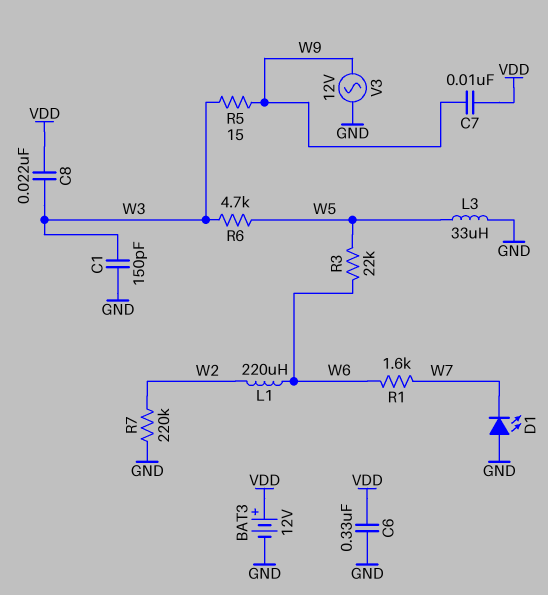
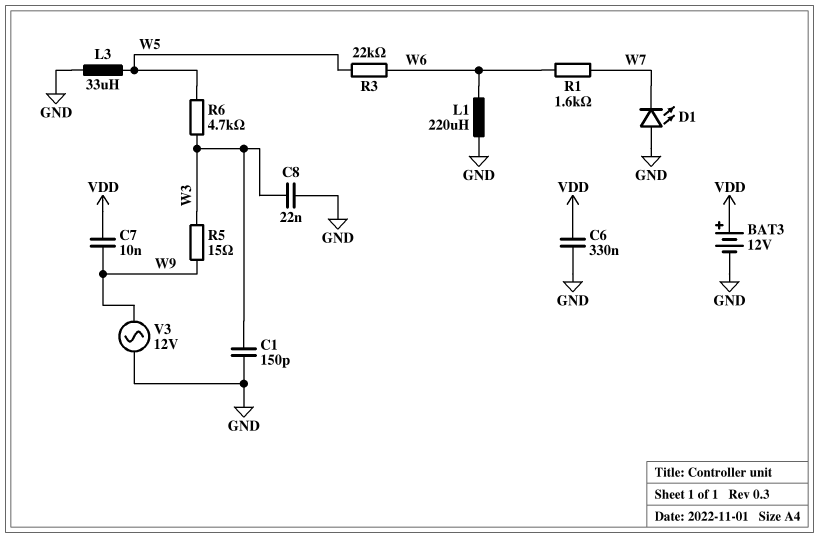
C8: 22nF (VDD, W3) -> 22nF (GND, W3)
L1: 220uH (W2, W6) -> 220uH (GND, W6)
R7: 220k (GND, W2) -> none

